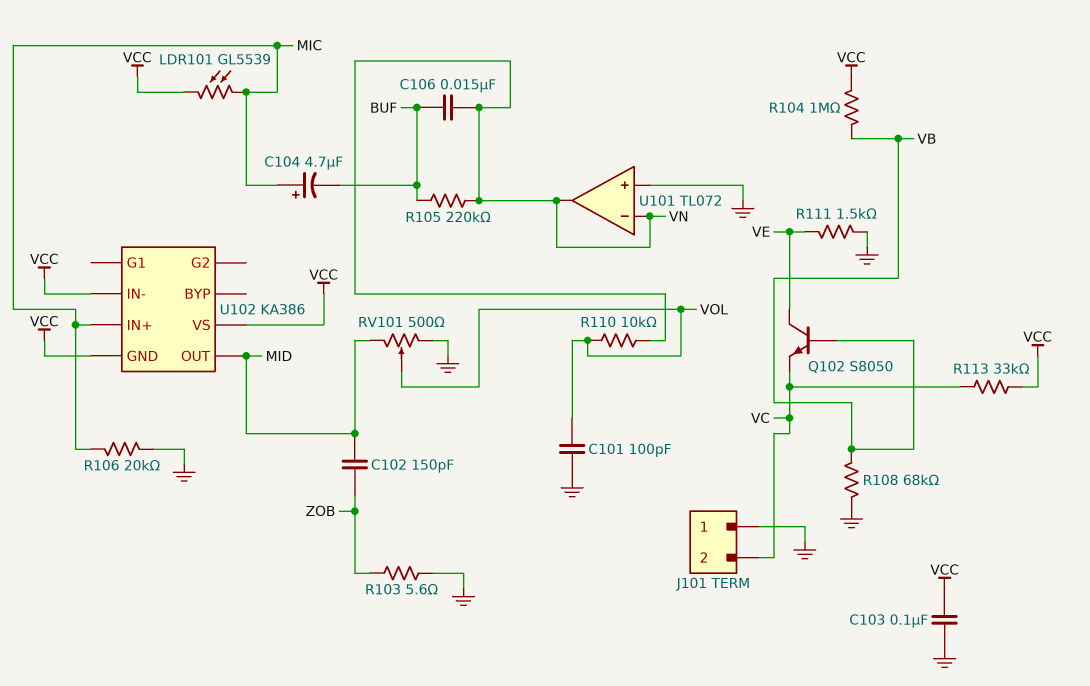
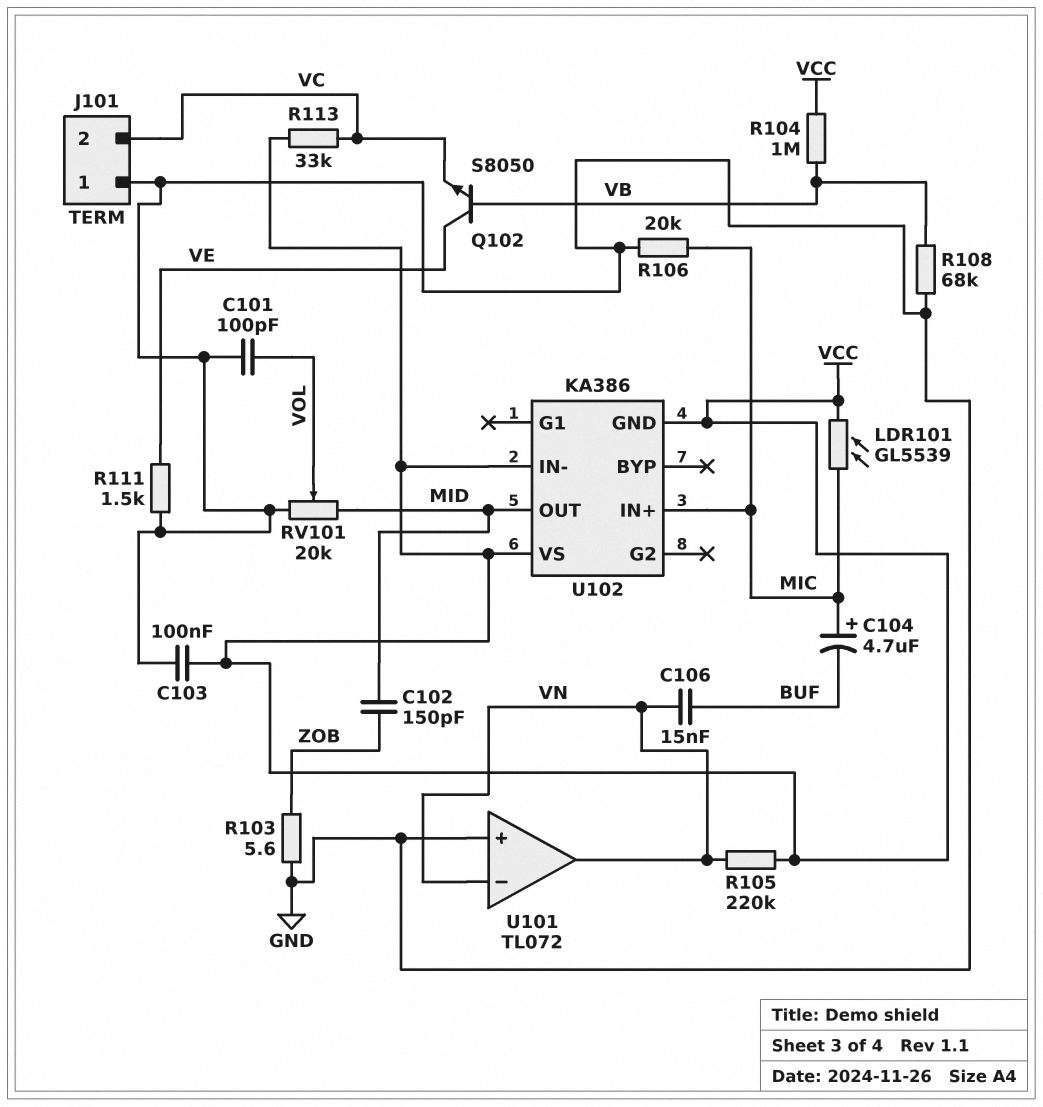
R105: 220k (BUF, VN) -> 220k (VCC, VN)
R110: 10k (VN, VOL) -> none
RV101: 500 (GND, MID, wiper VOL) -> 20k (GND, MID, wiper VOL)

